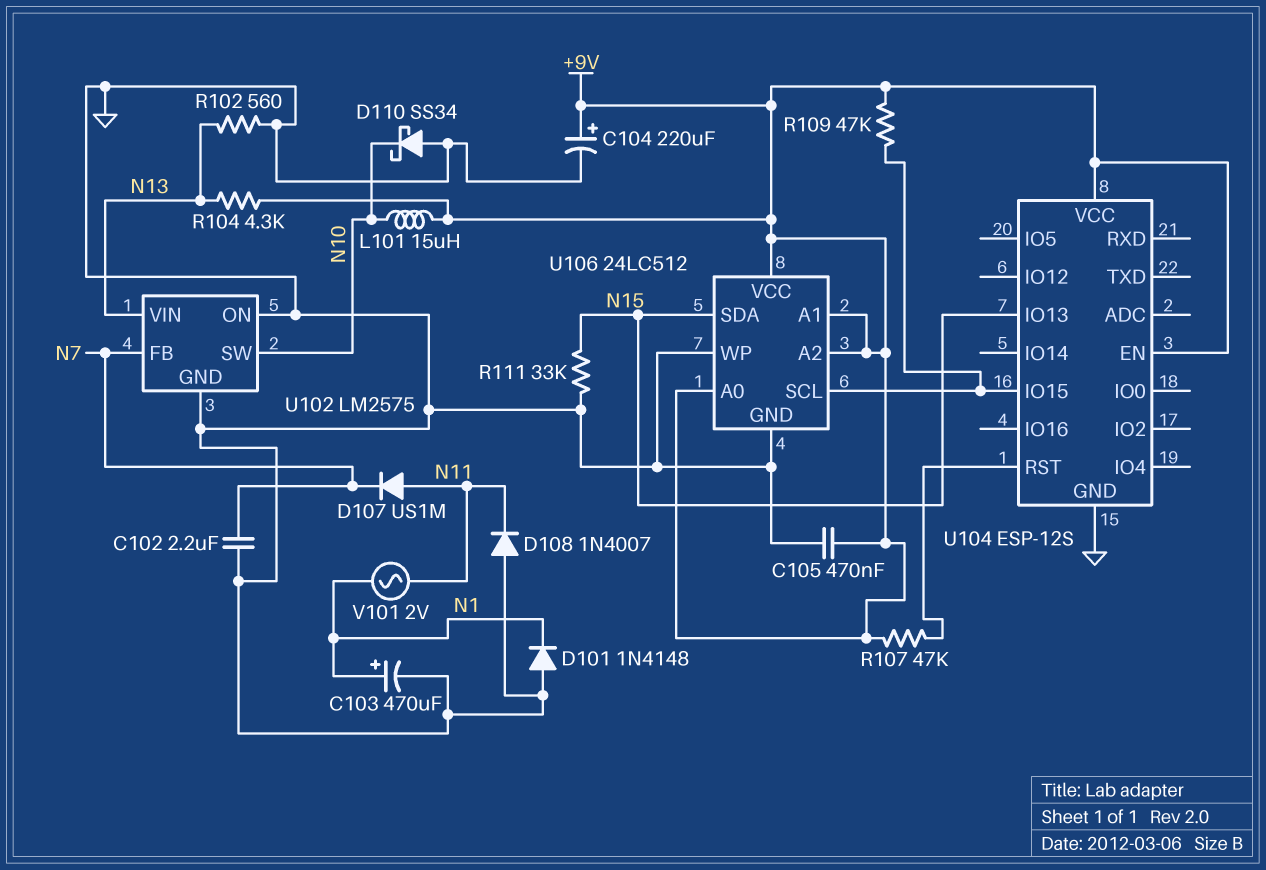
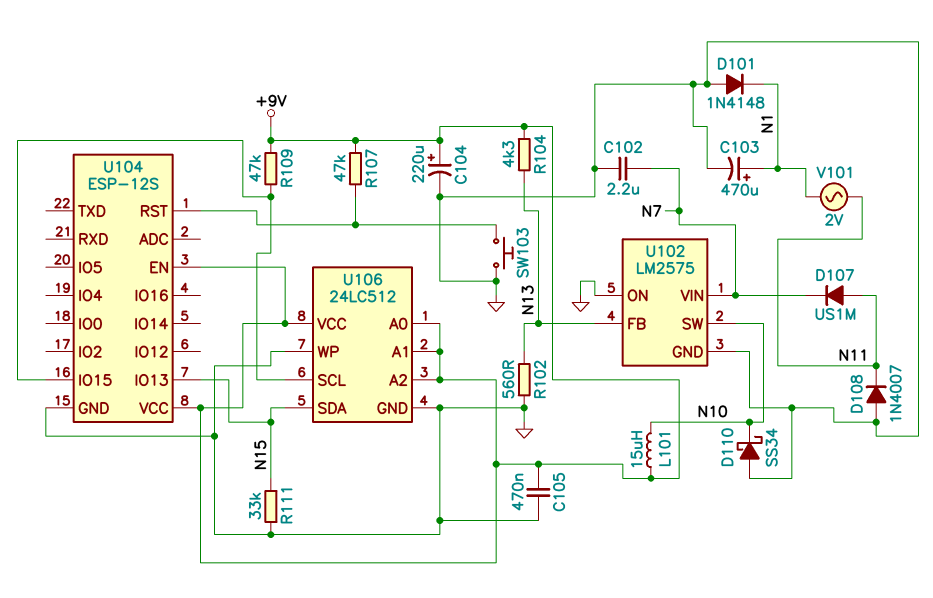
SW103: none -> button (GND, U104/RST)
U102 pin FB: N7 -> N13
U102 pin VIN: N13 -> N7

